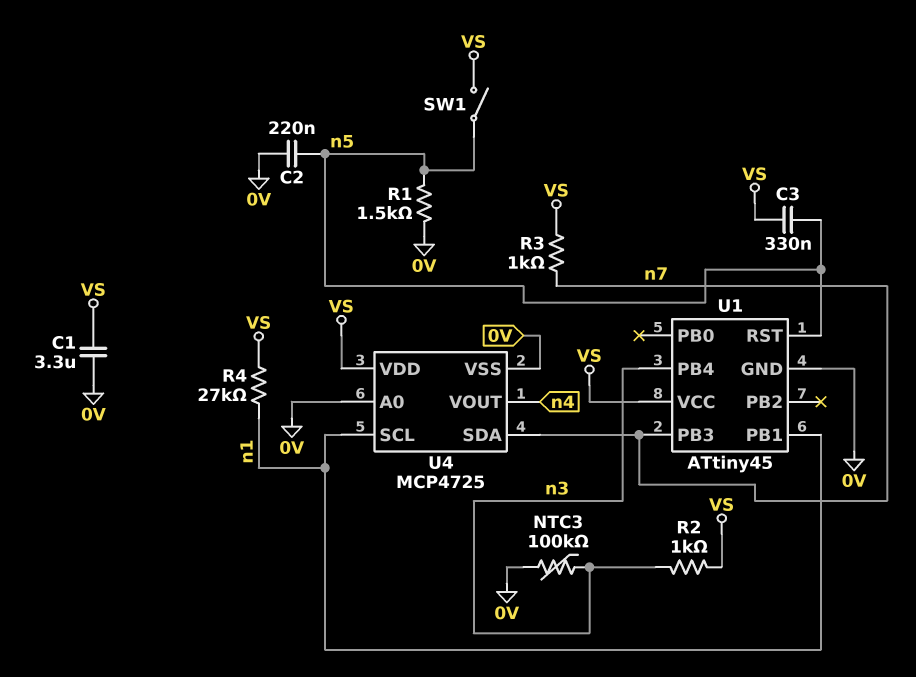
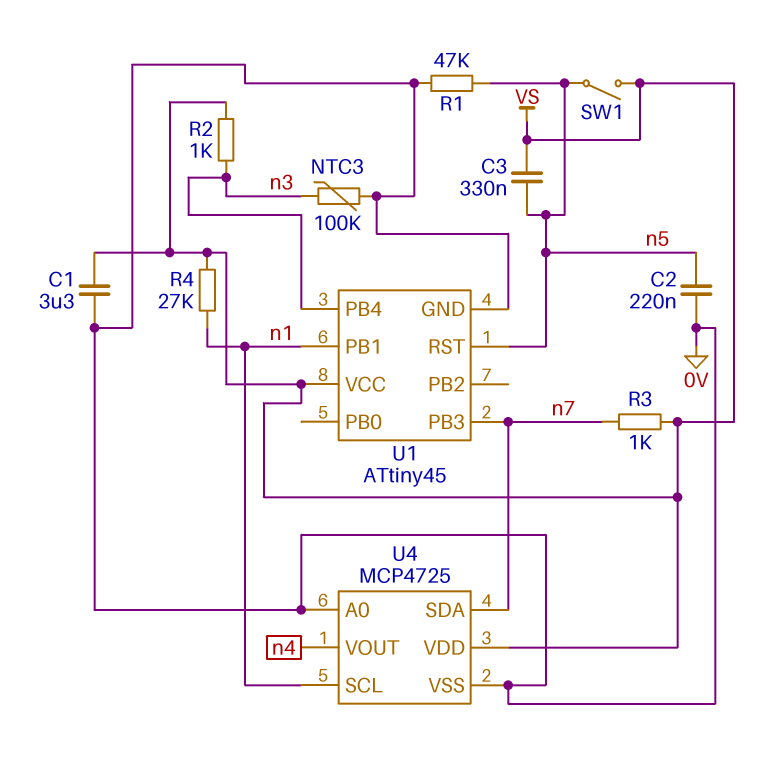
R1: 1.5k (0V, n5) -> 47k (0V, n5)

